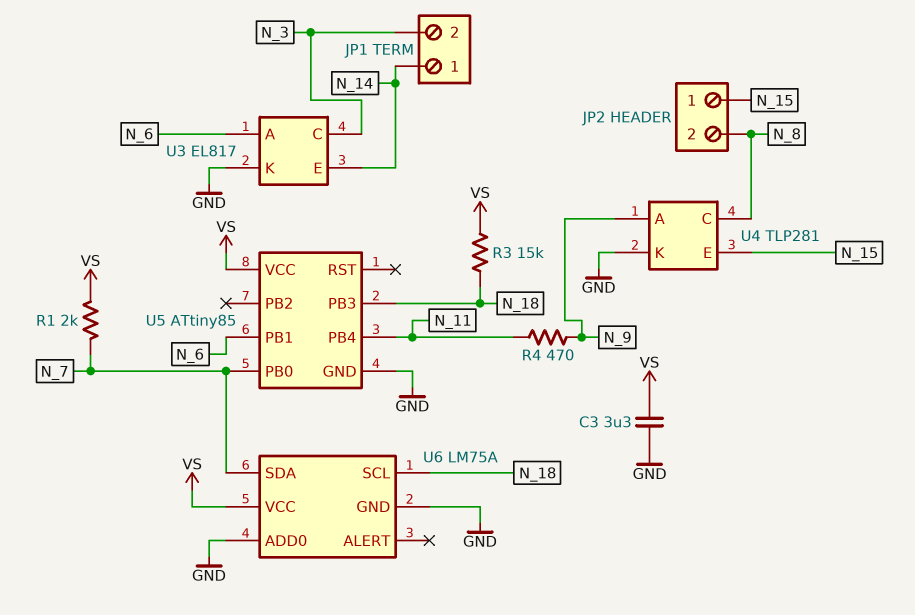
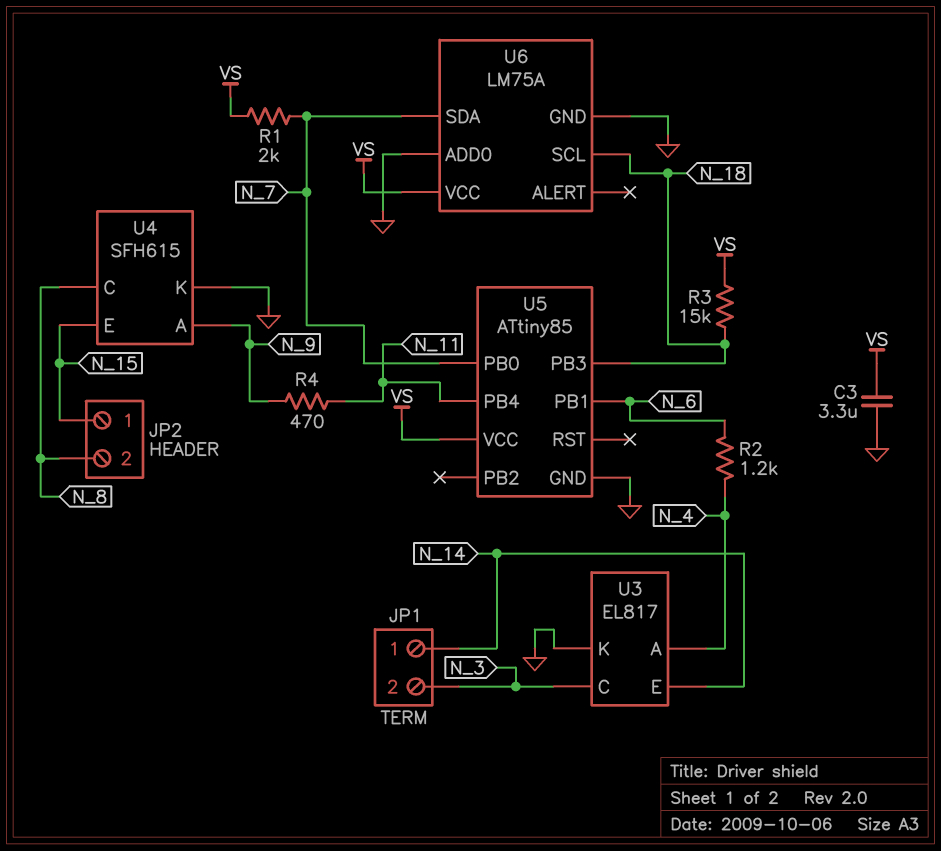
R2: none -> 1.2k (N_4, N_6)
U3 pin A: N_6 -> N_4
U4: TLP281 -> SFH615

